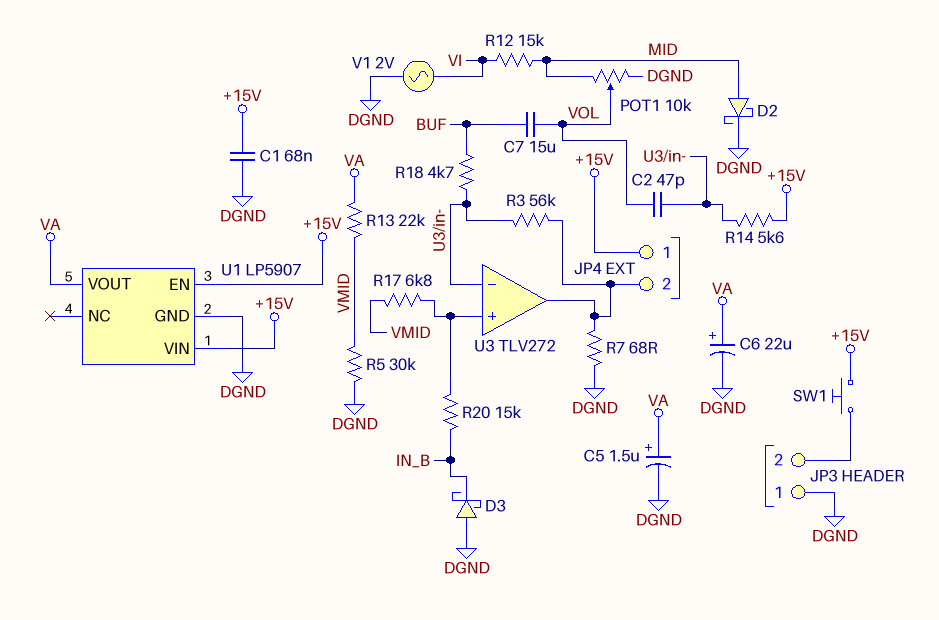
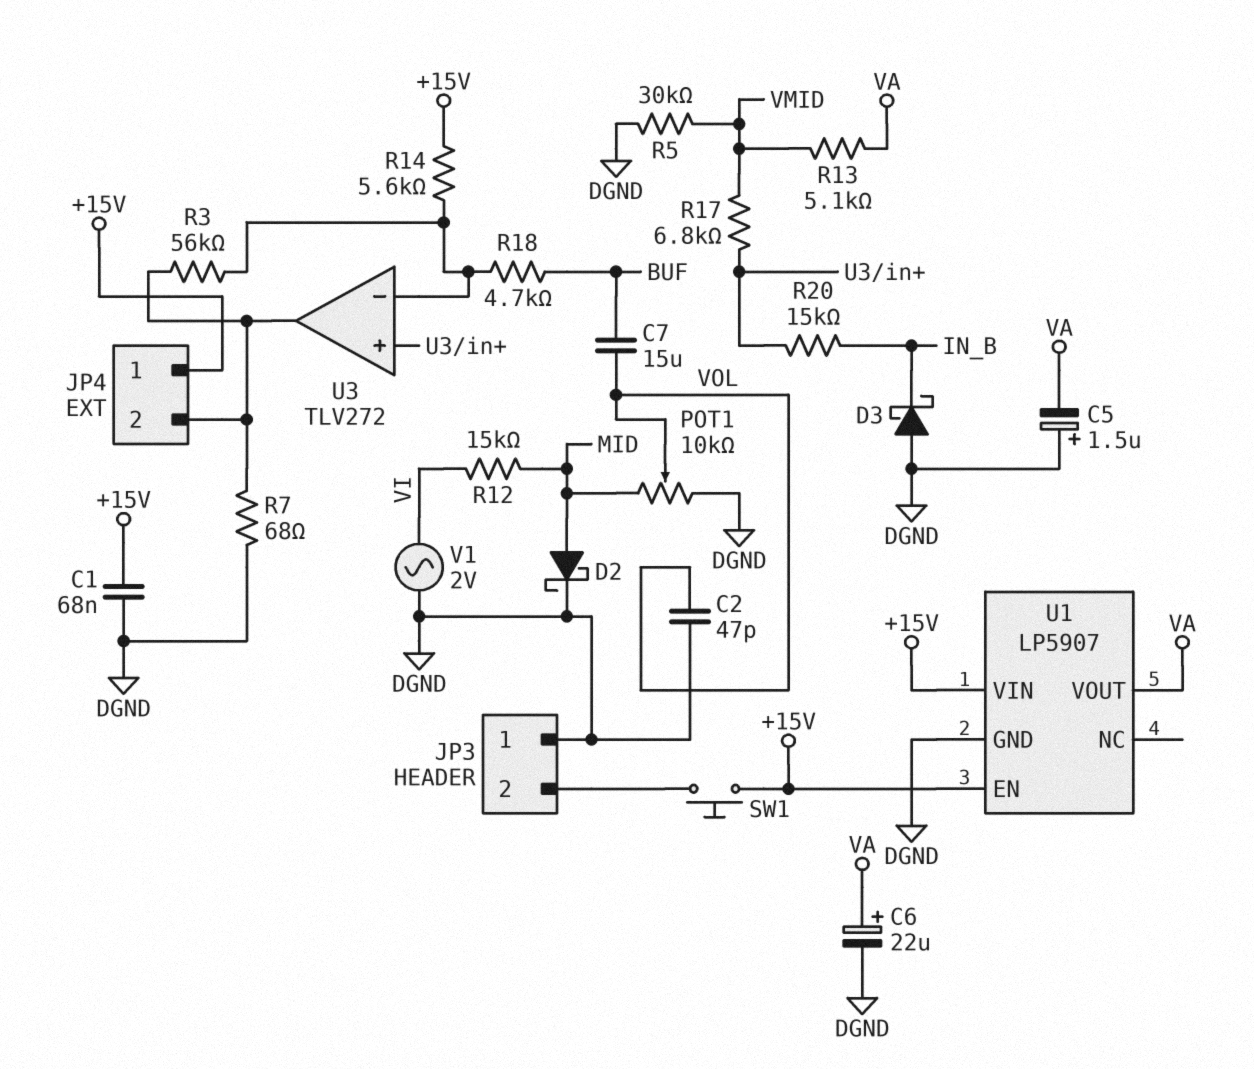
C2: 47pF (U3/in-, VOL) -> 47pF (DGND, VOL)
C5: 1.5uF (plus VA, minus DGND) -> 1.5uF (plus DGND, minus VA)
R13: 22k (VA, VMID) -> 5.1k (VA, VMID)

